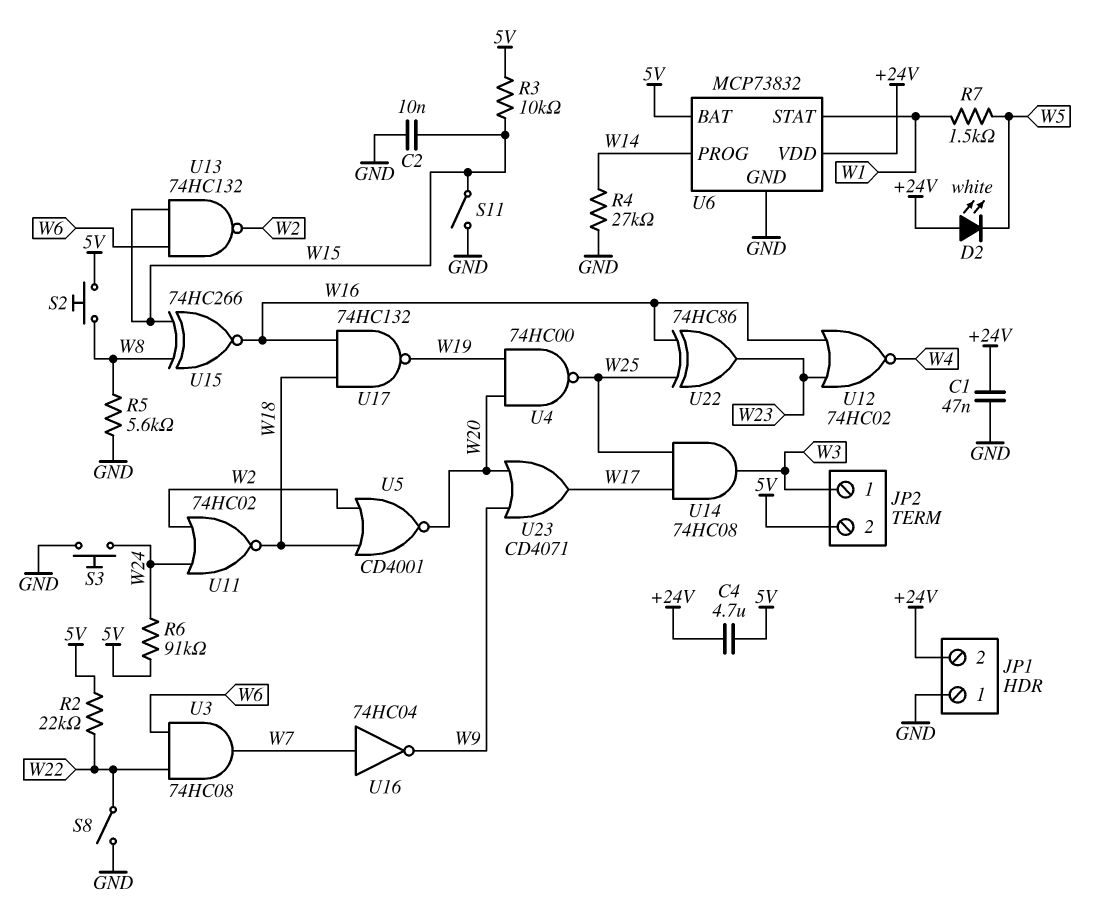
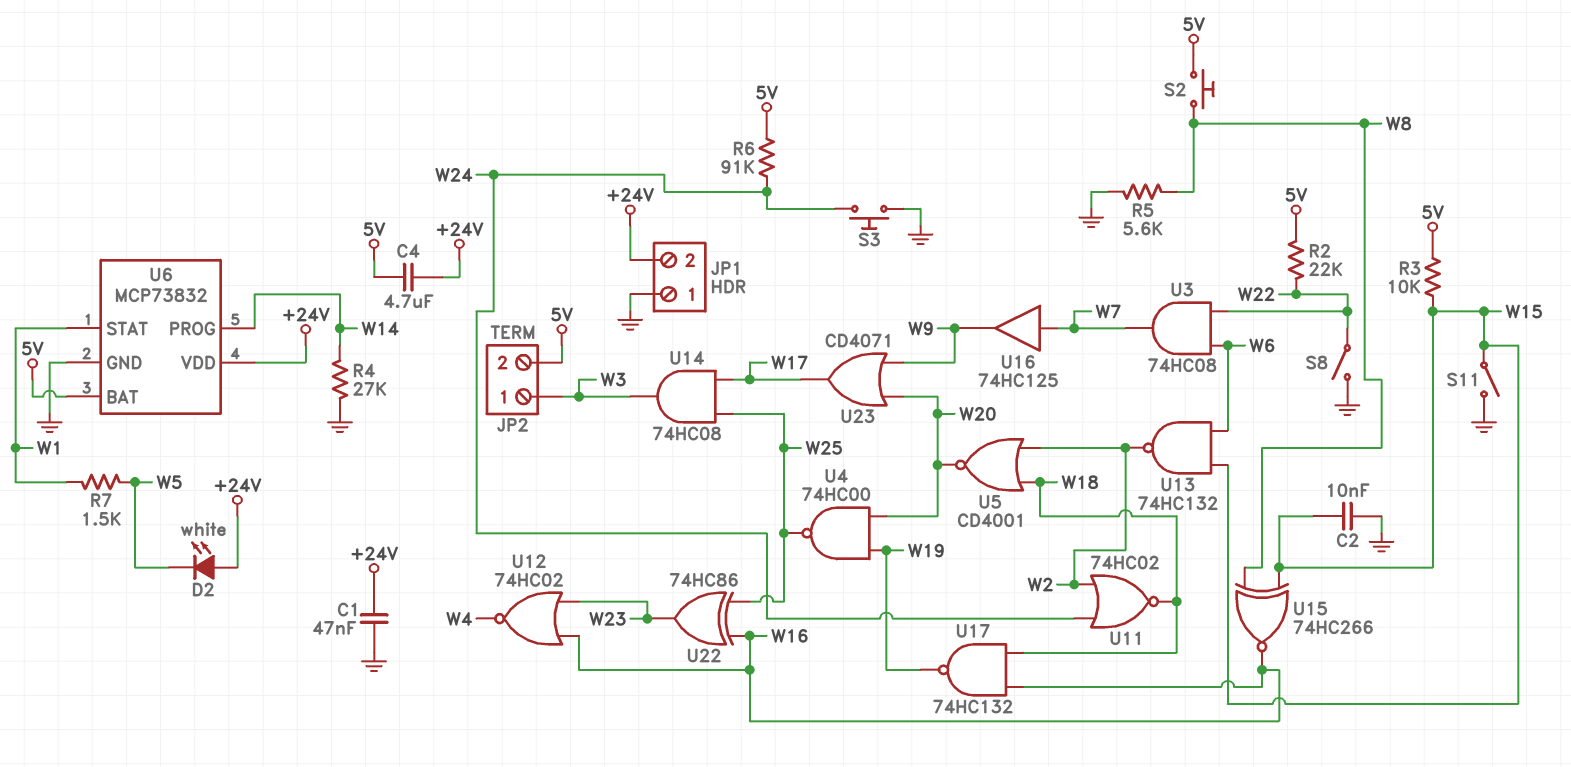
U16: NOT 74HC04 (in W7, out W9) -> buffer 74HC125 (in W7, out W9)

